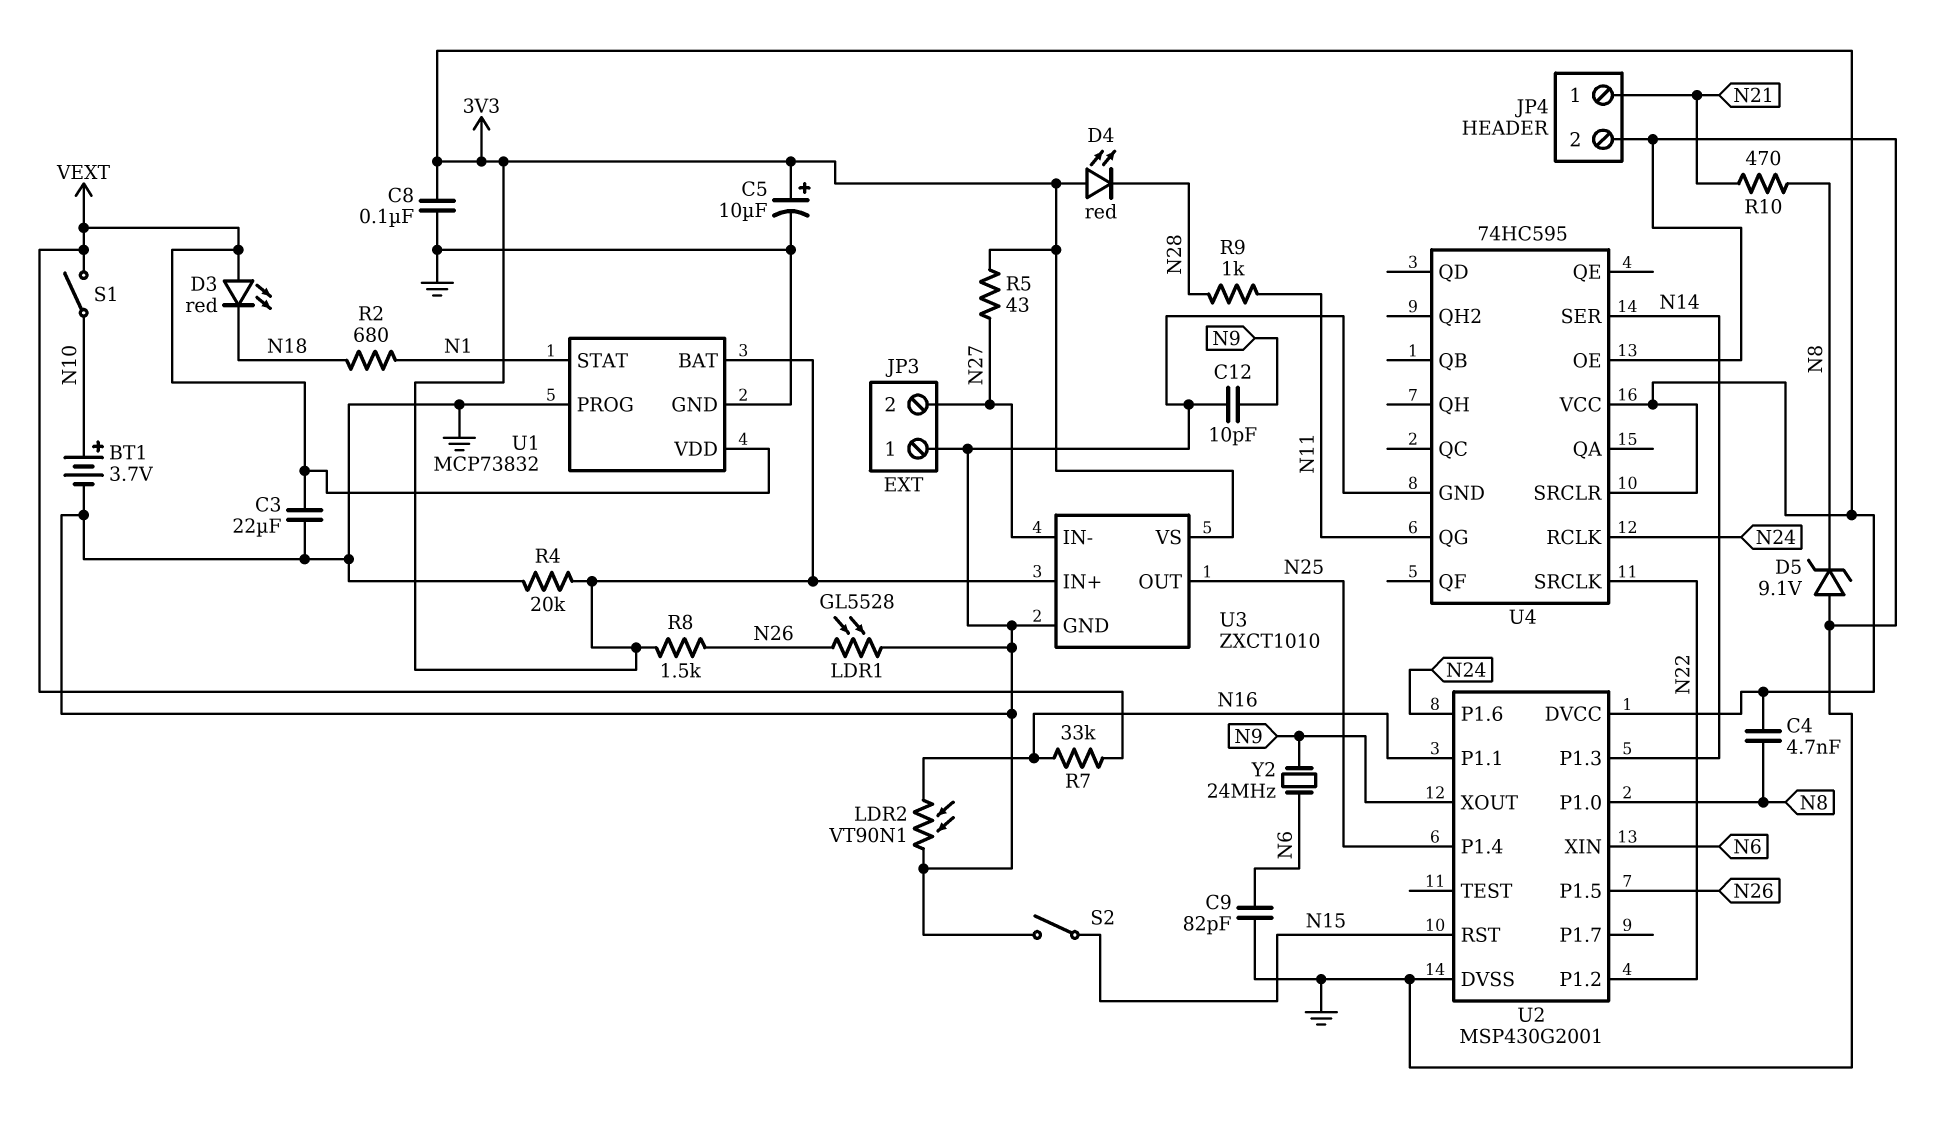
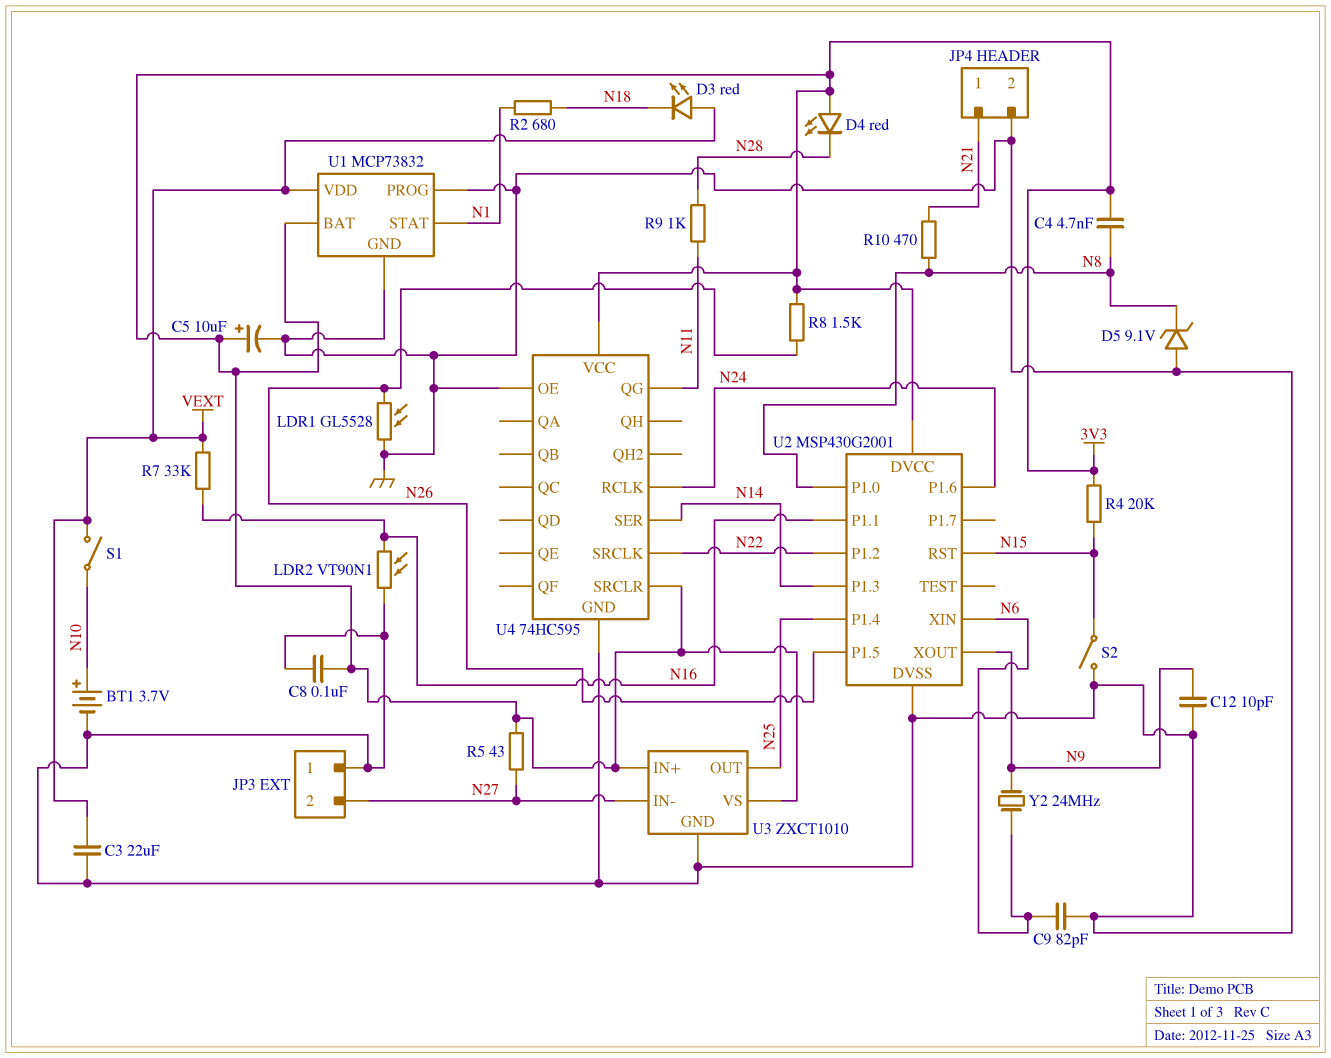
R4: 20k (3V3, GND) -> 20k (3V3, N15)

